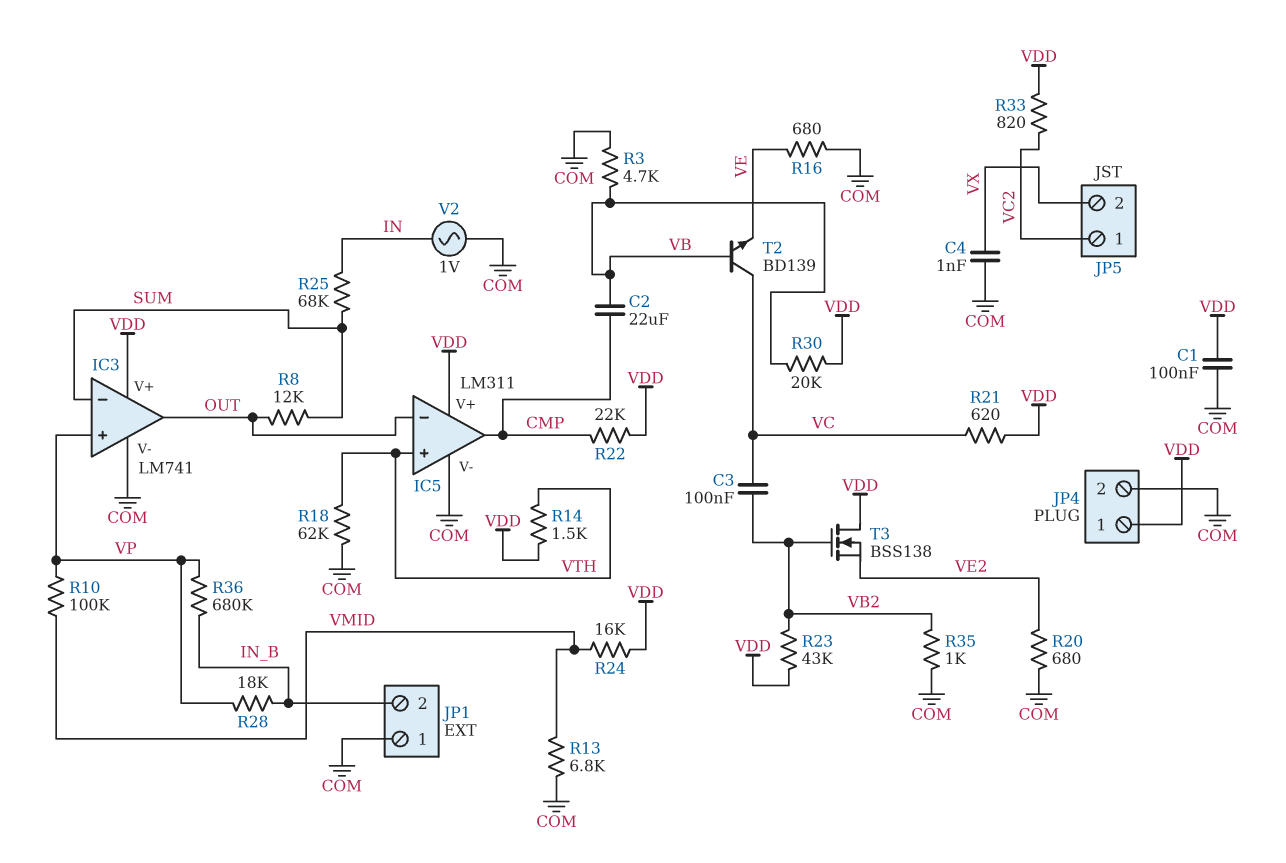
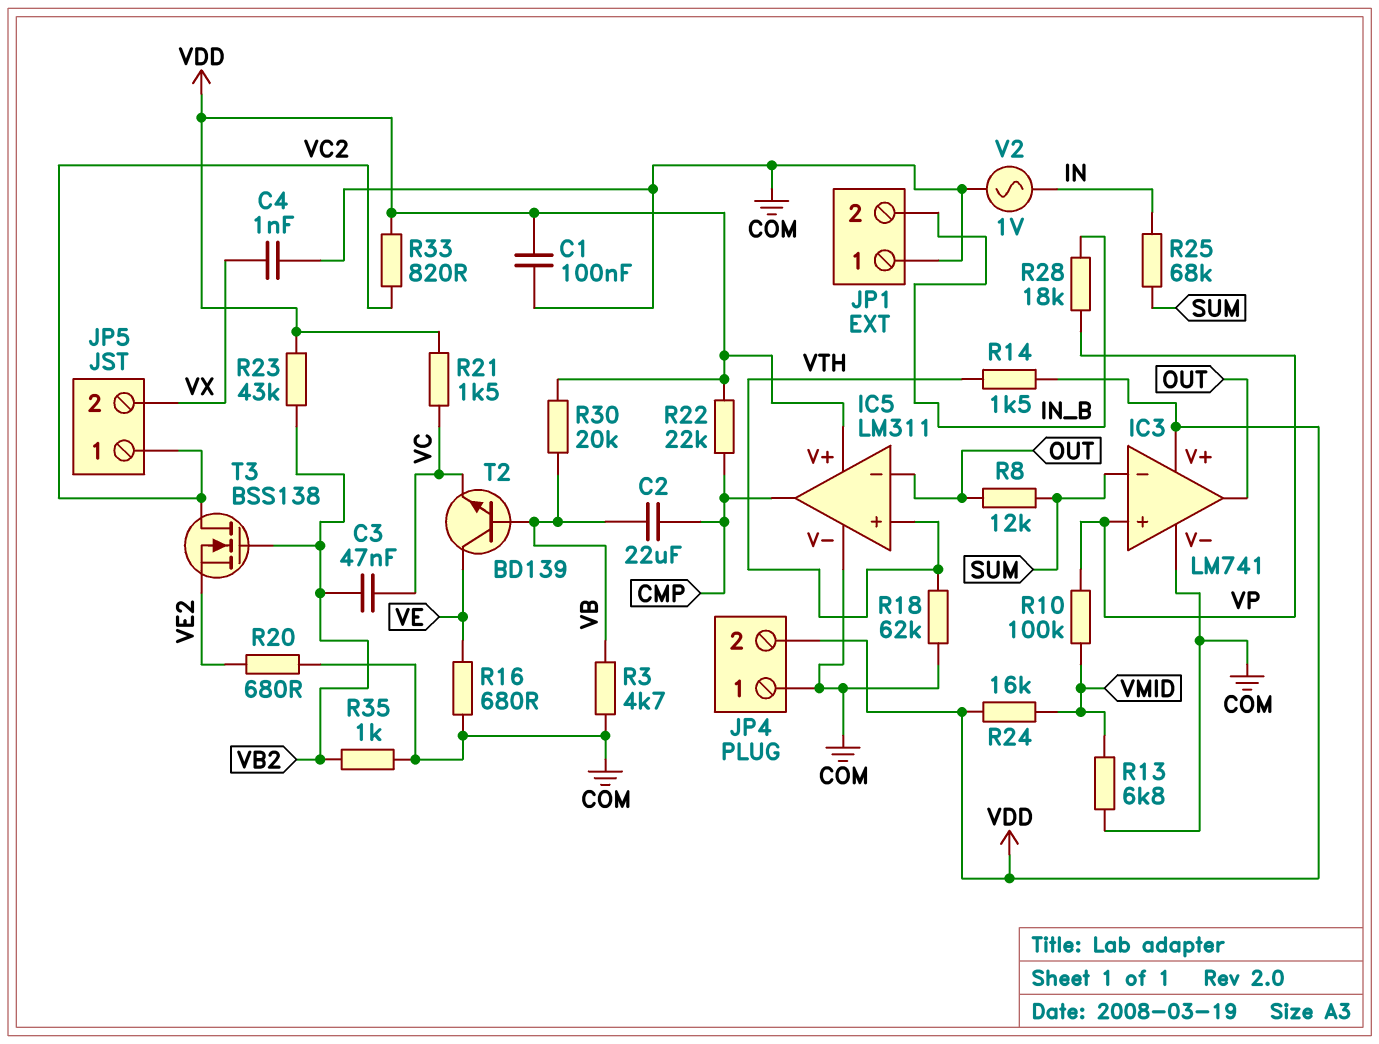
C3: 100nF (VB2, VC) -> 47nF (VB2, VC)
JP4 pin 1: VDD -> COM
JP4 pin 2: COM -> VDD
R21: 620 (VC, VDD) -> 1.5k (VC, VDD)
R36: 680k (IN_B, VP) -> none
T2: NPN BD139 (B VB, C VC, E VE) -> NPN BD139 (B VB, C VE, E VC)
T3: NMOS BSS138 (G VB2, D VDD, S VE2) -> NMOS BSS138 (G VB2, D VC2, S VE2)

